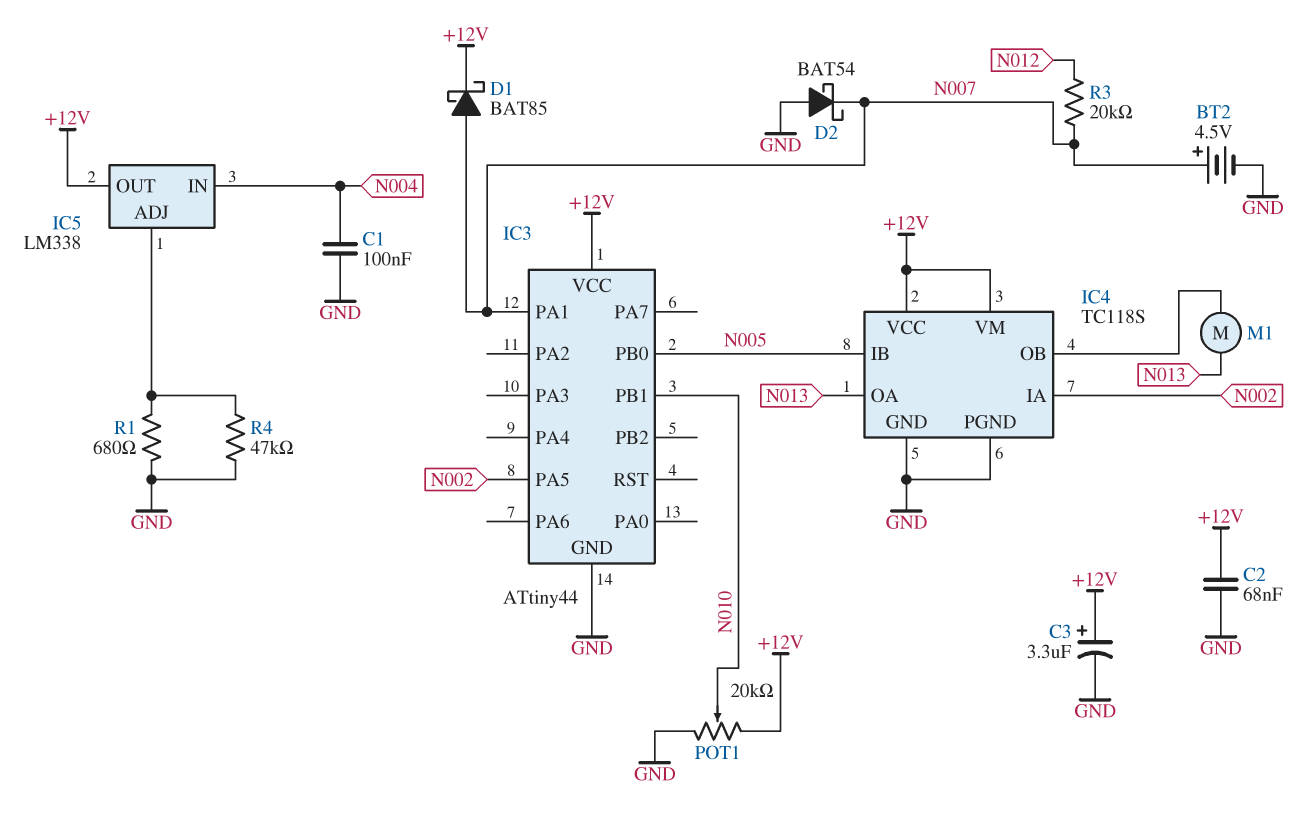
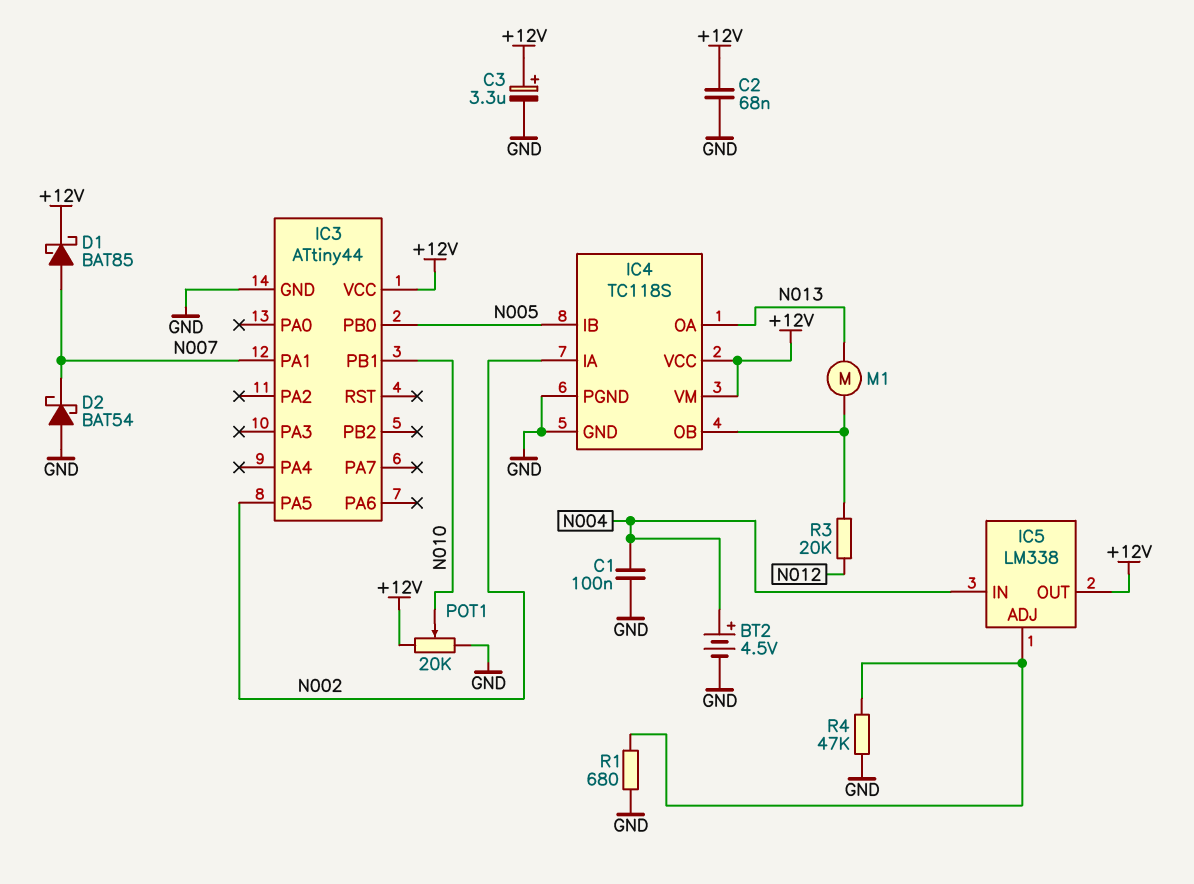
BT2: 4.5V (plus N007, minus GND) -> 4.5V (plus N004, minus GND)
R3: 20k (N007, N012) -> 20k (IC4/OB, N012)

